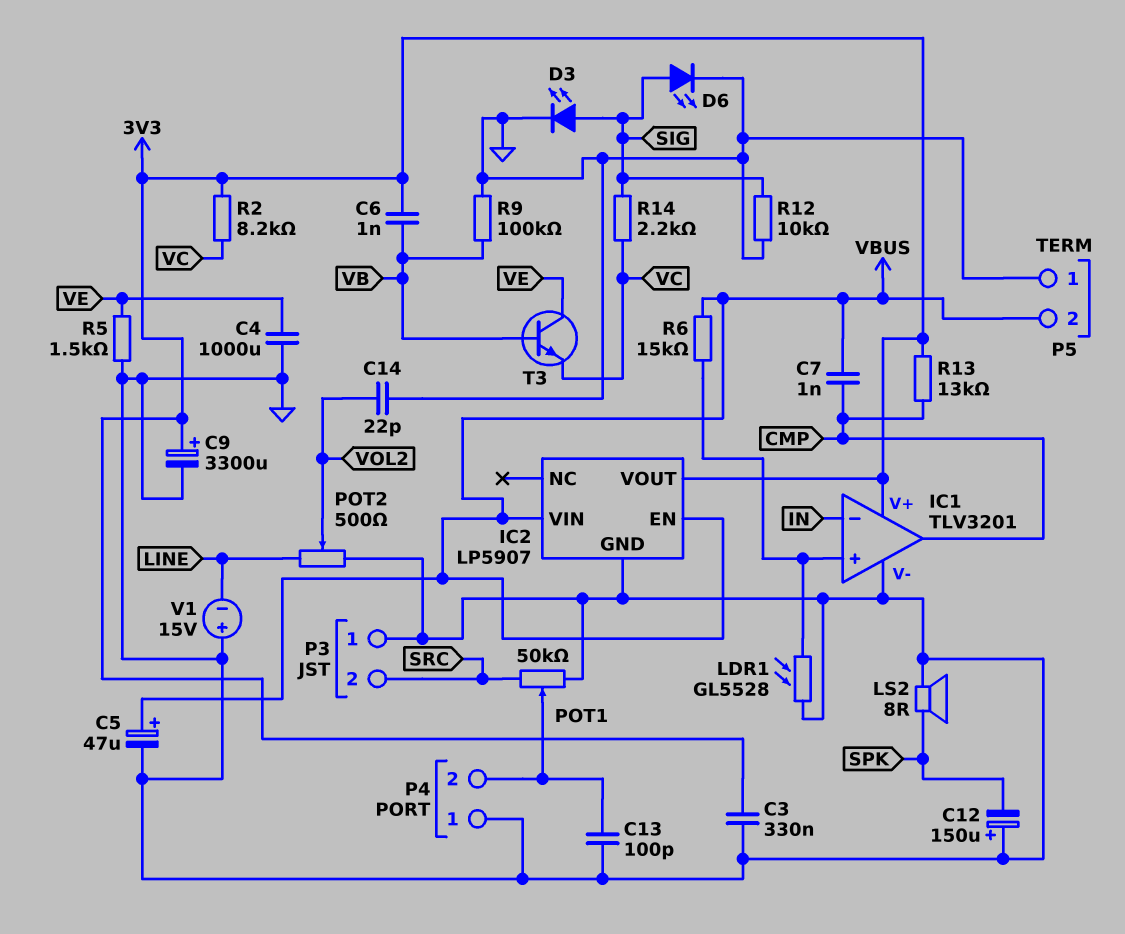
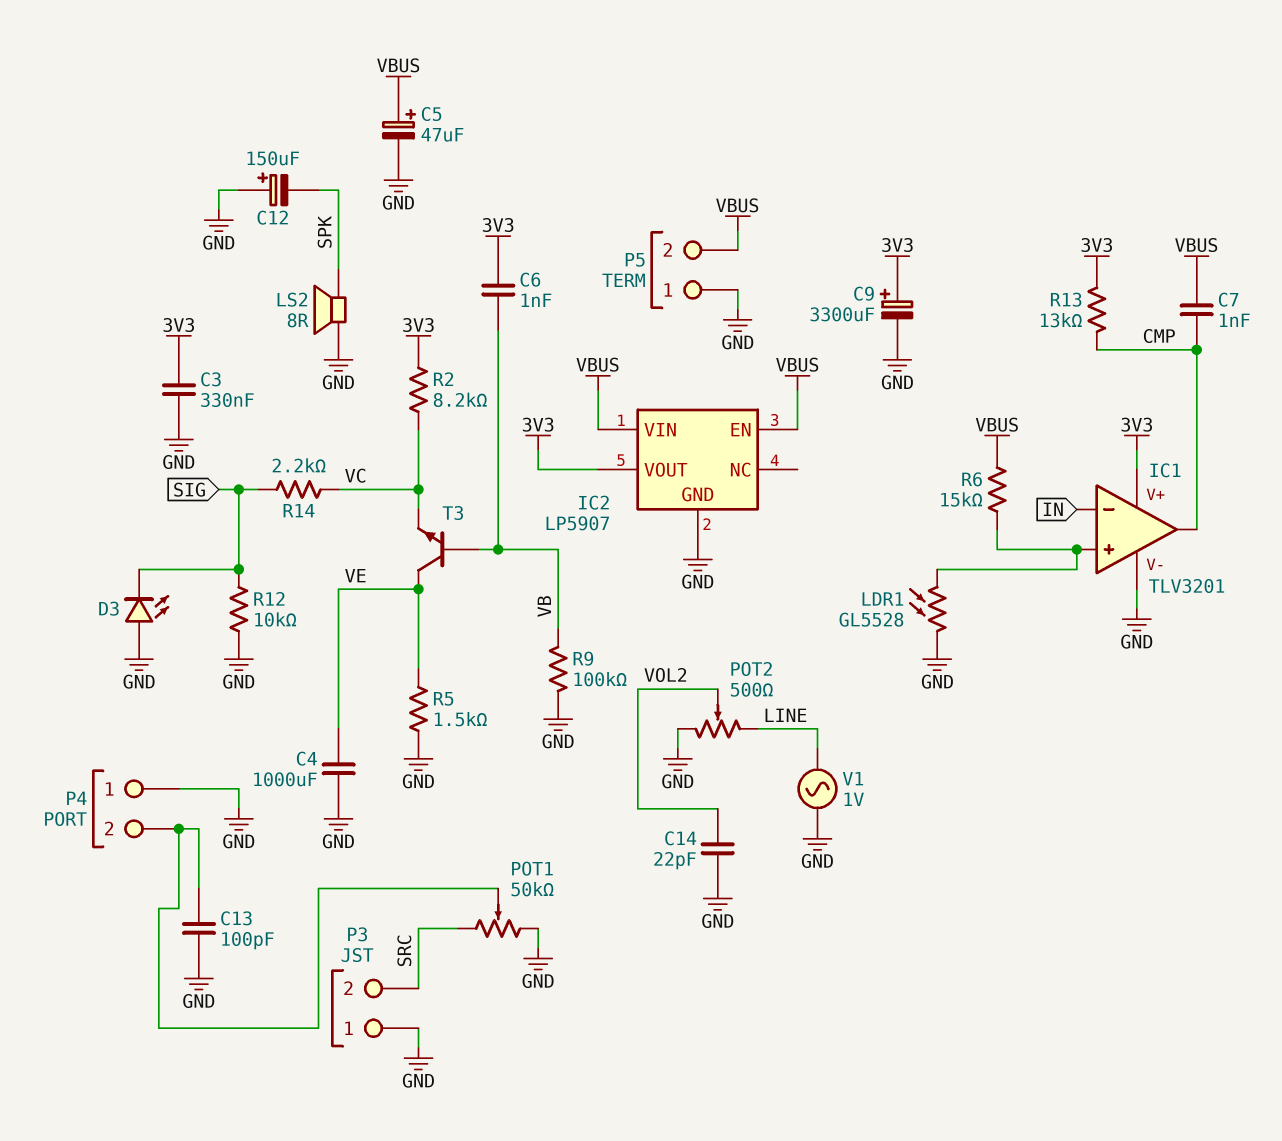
D3: LED (A SIG, K GND) -> LED (A GND, K SIG)
D6: LED (A SIG, K GND) -> none
V1: 15V (plus GND, minus LINE) -> AC 1V (GND, LINE)

